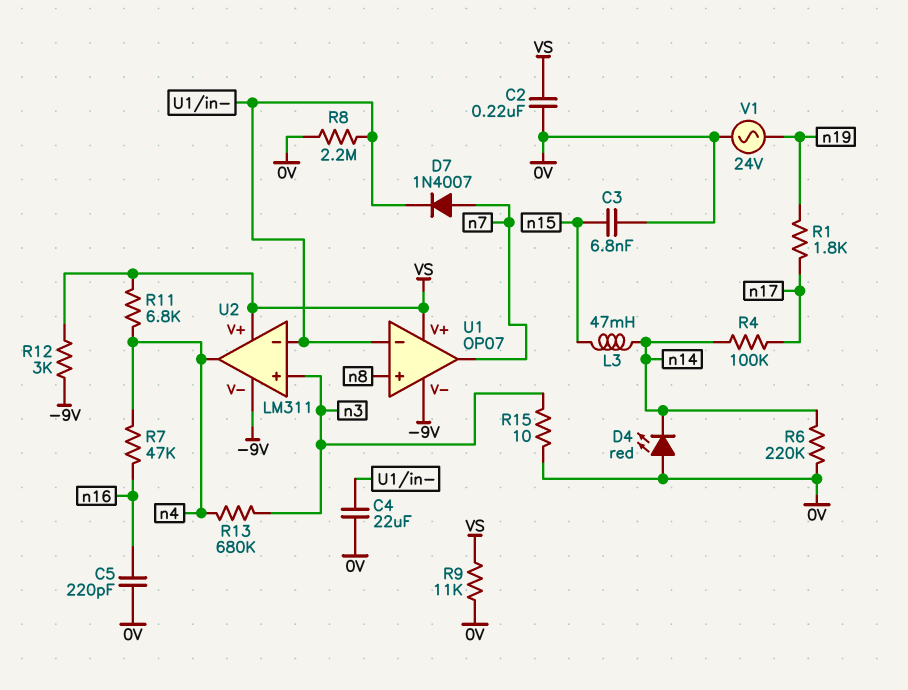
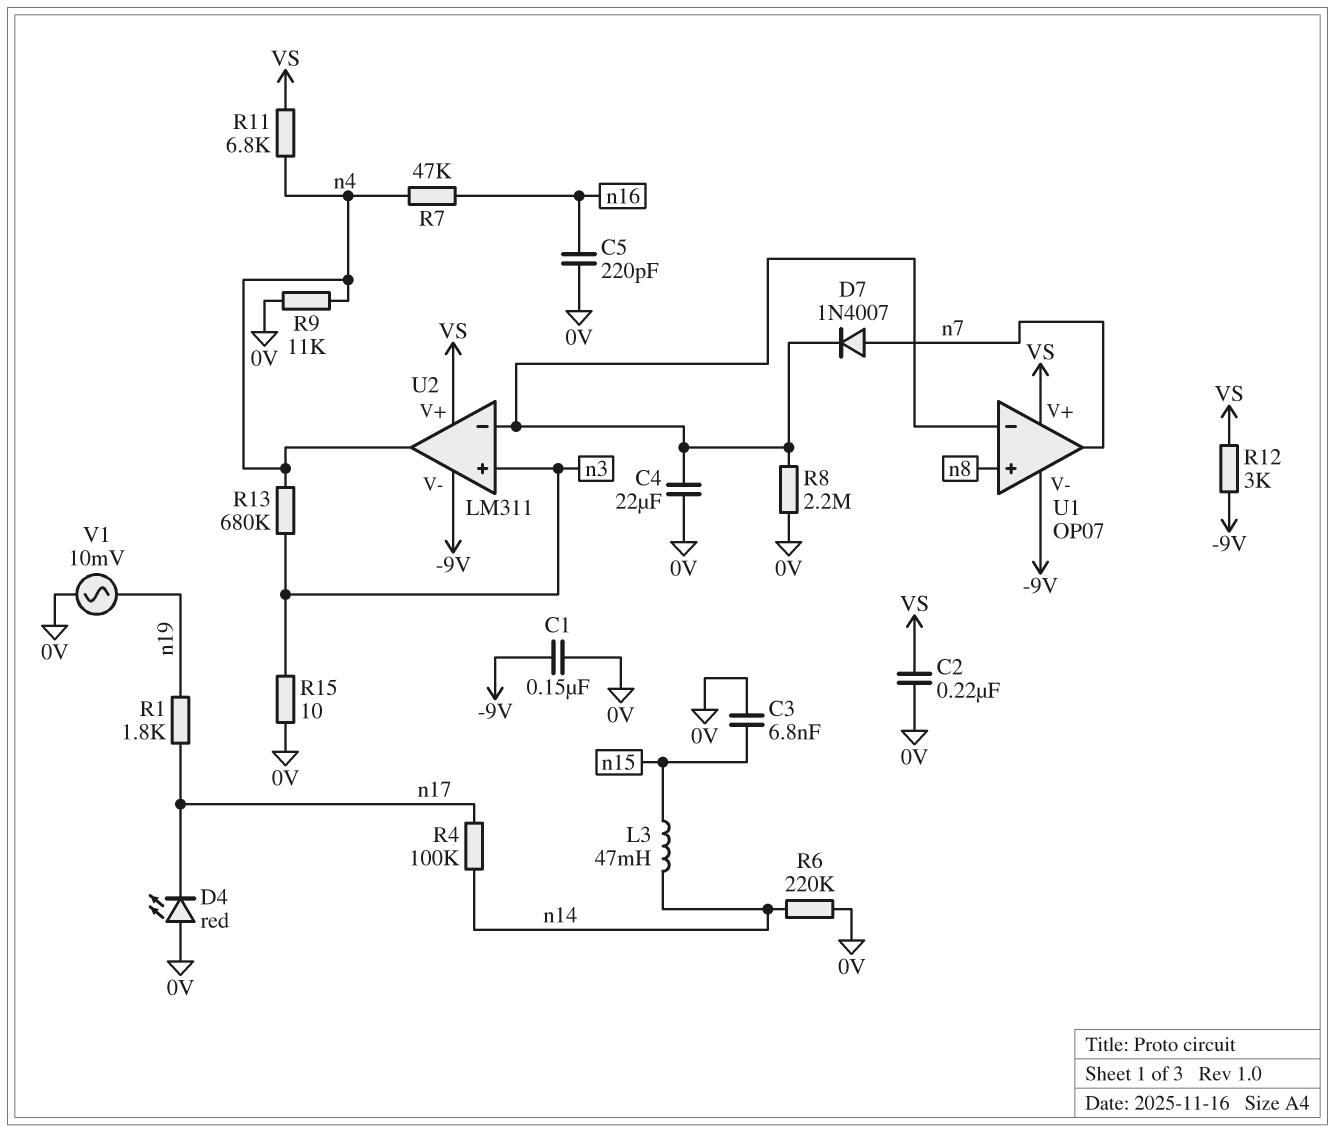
C1: none -> 150nF (-9V, 0V)
D4: LED red (A 0V, K n14) -> LED red (A 0V, K n17)
R9: 11k (0V, VS) -> 11k (0V, n4)
V1: AC 24V (0V, n19) -> AC 10mV (0V, n19)

